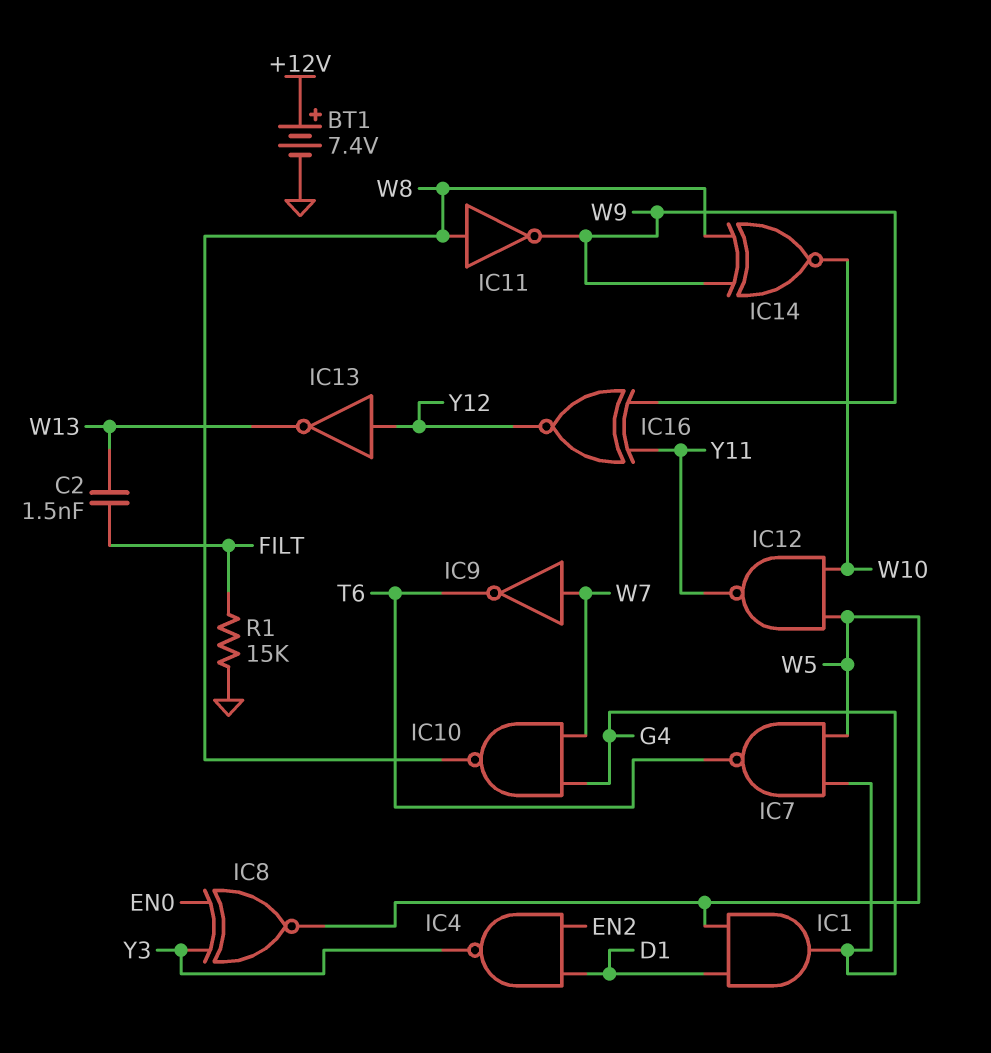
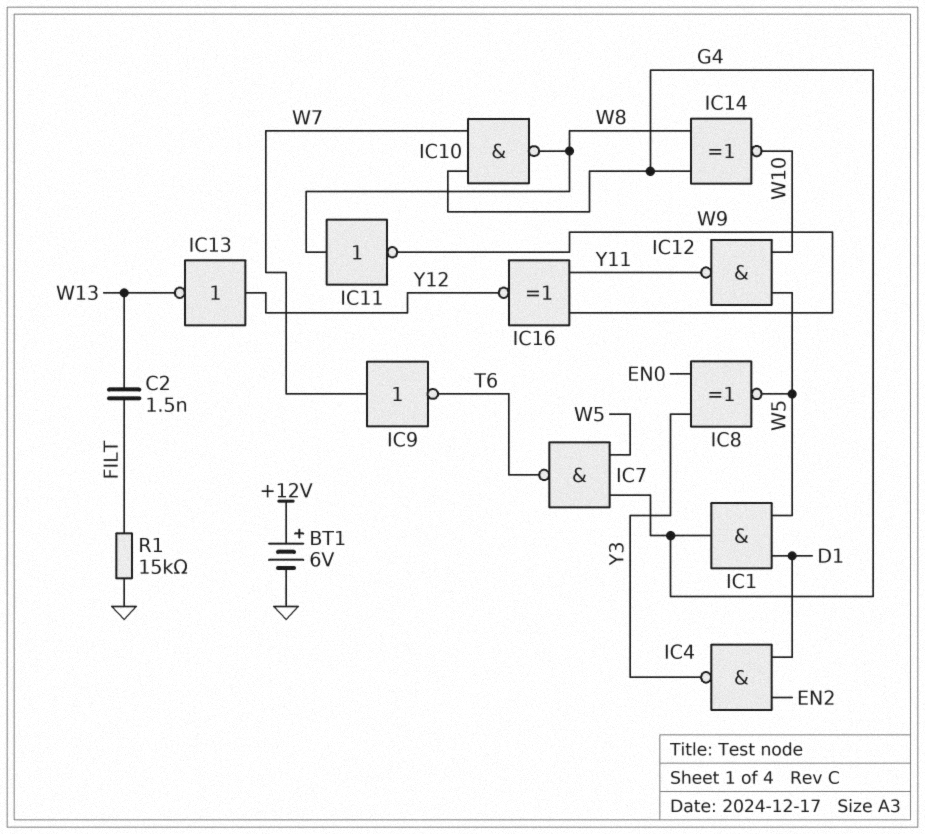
BT1: 7.4V (plus +12V, minus GND) -> 6V (plus +12V, minus GND)
IC14: XNOR (in W8, in W9, out W10) -> XNOR (in G4, in W8, out W10)

